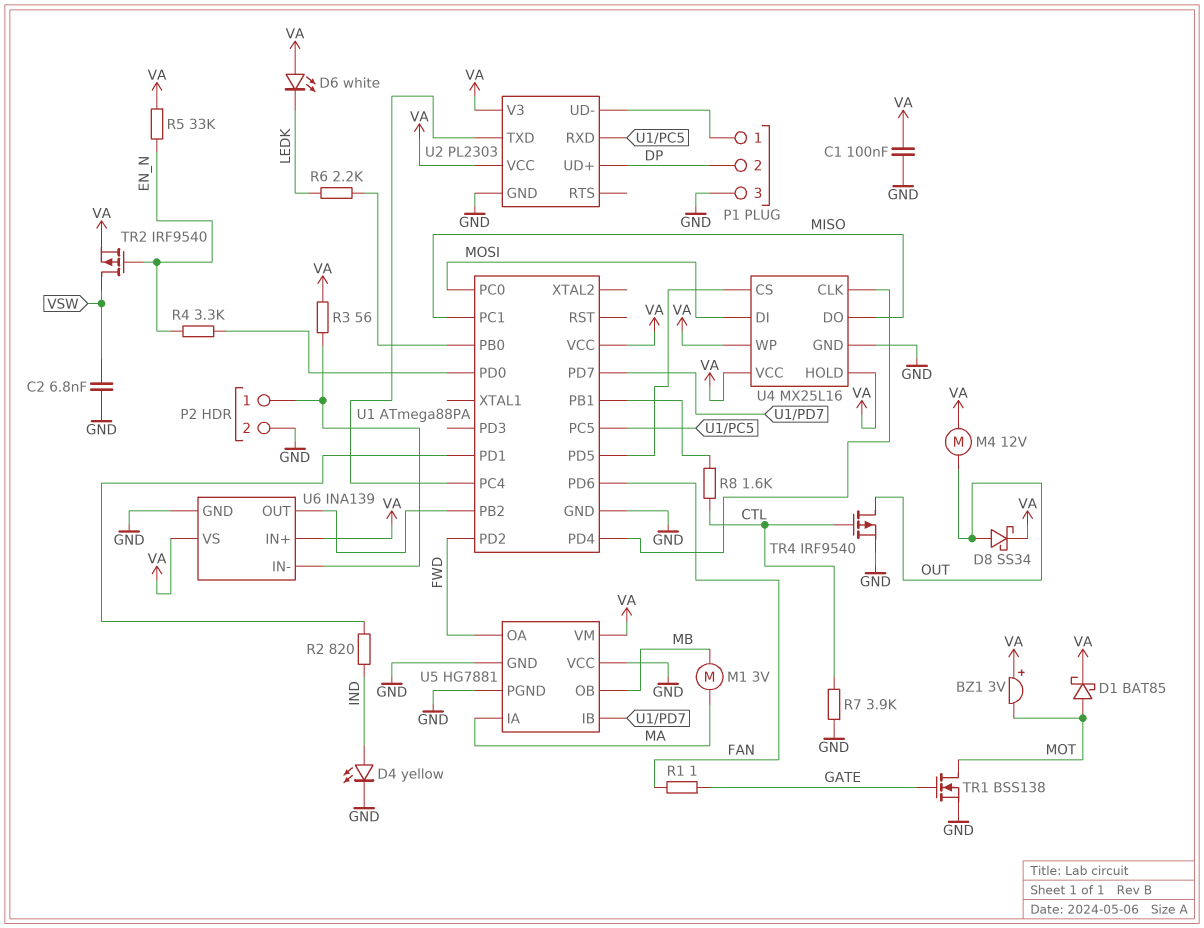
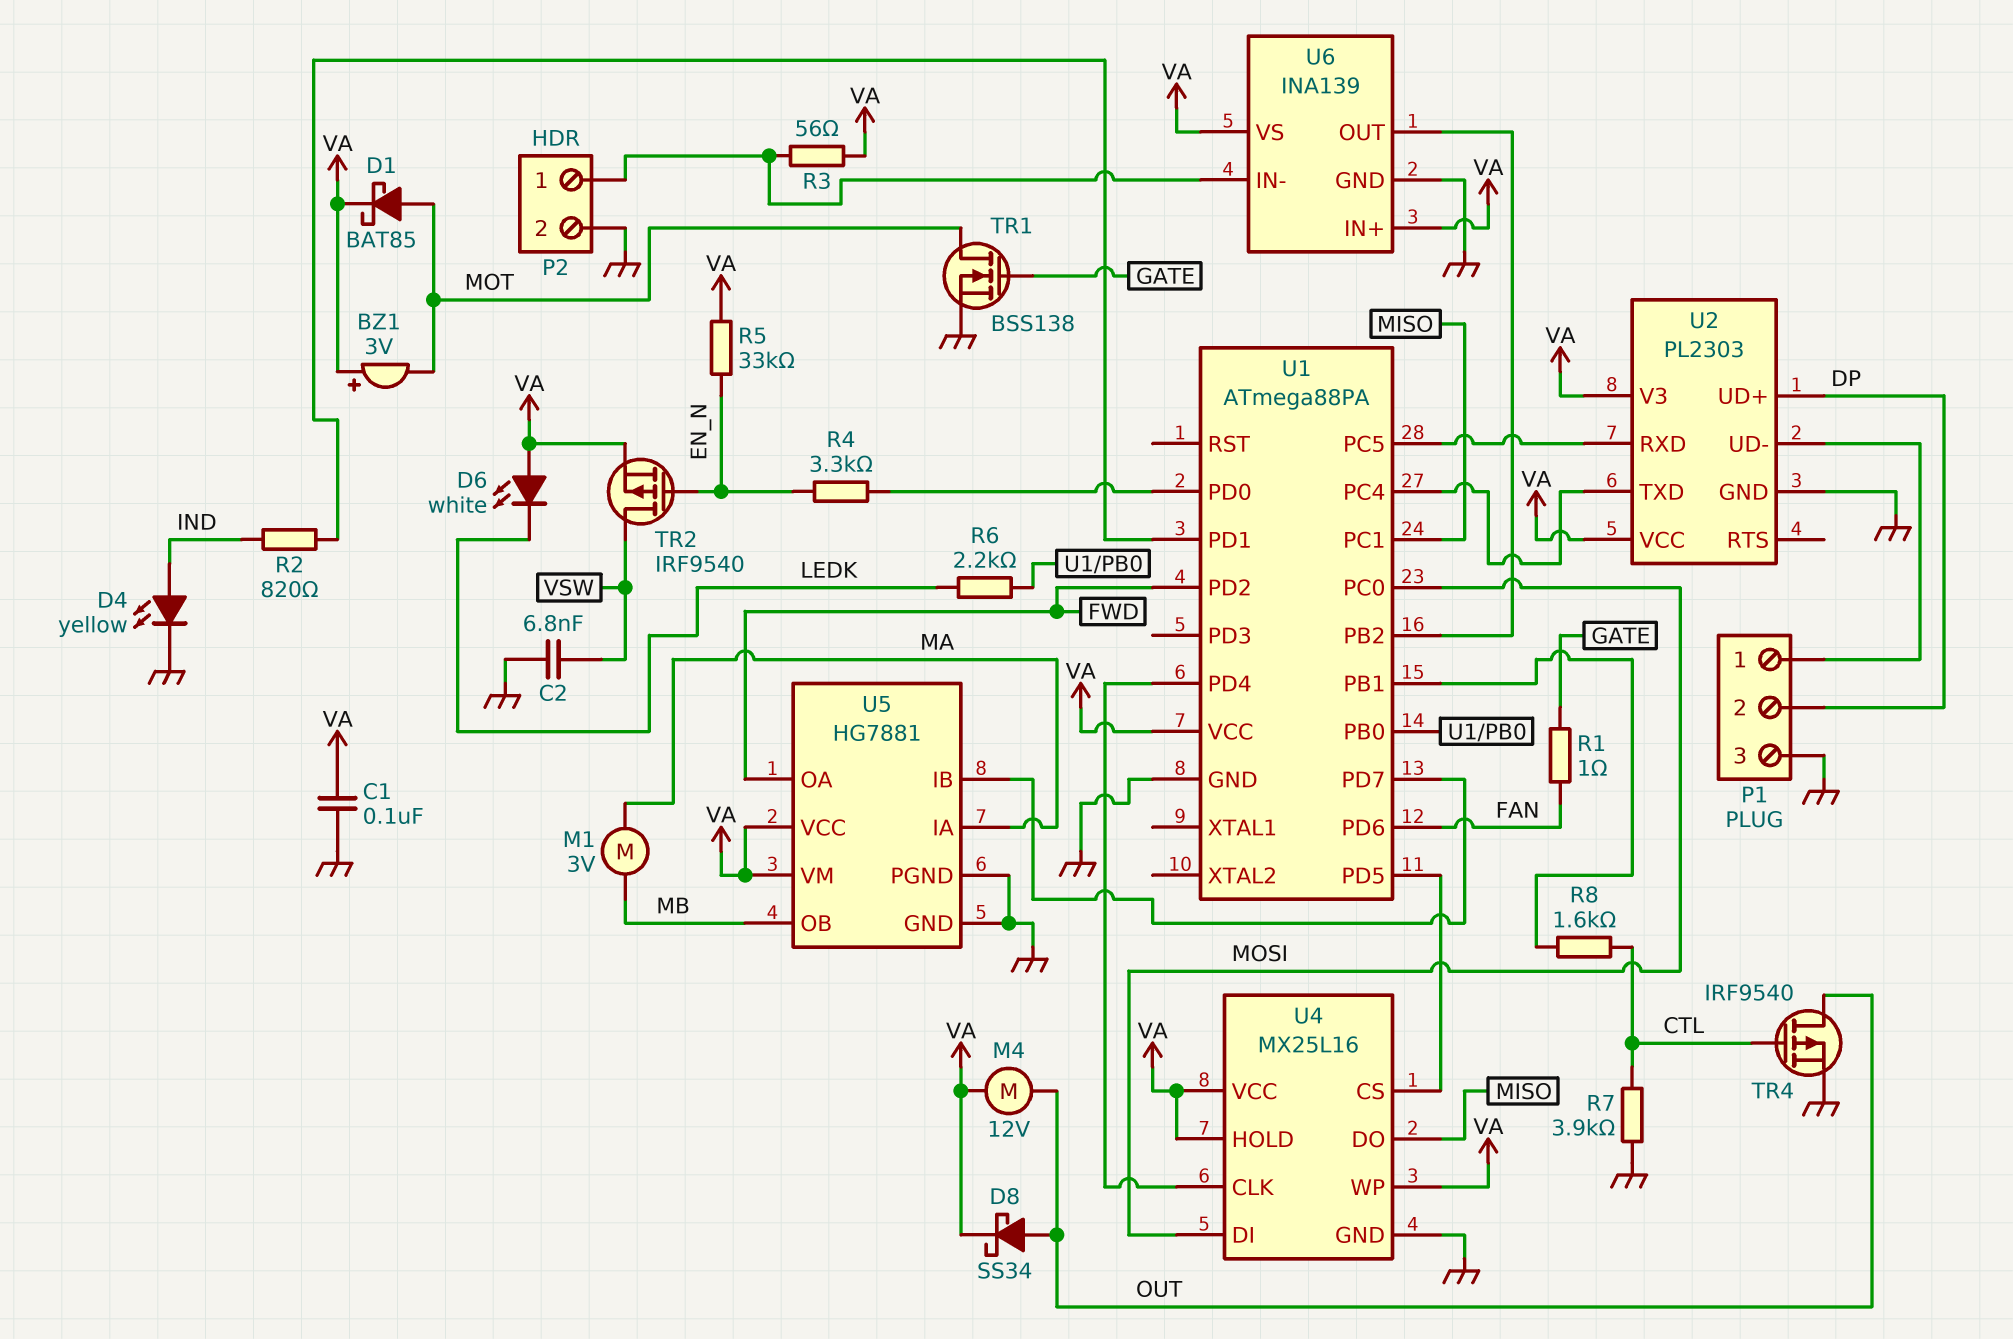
U5 pin VCC: GND -> VA

